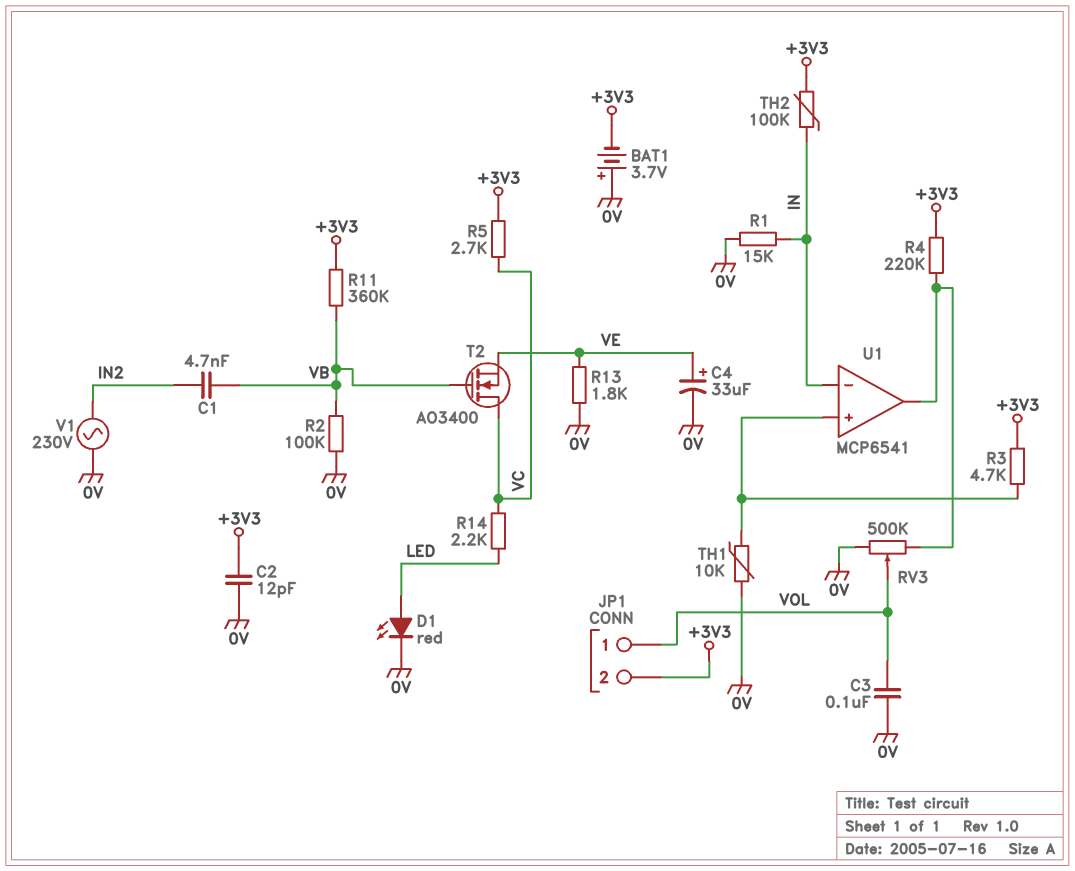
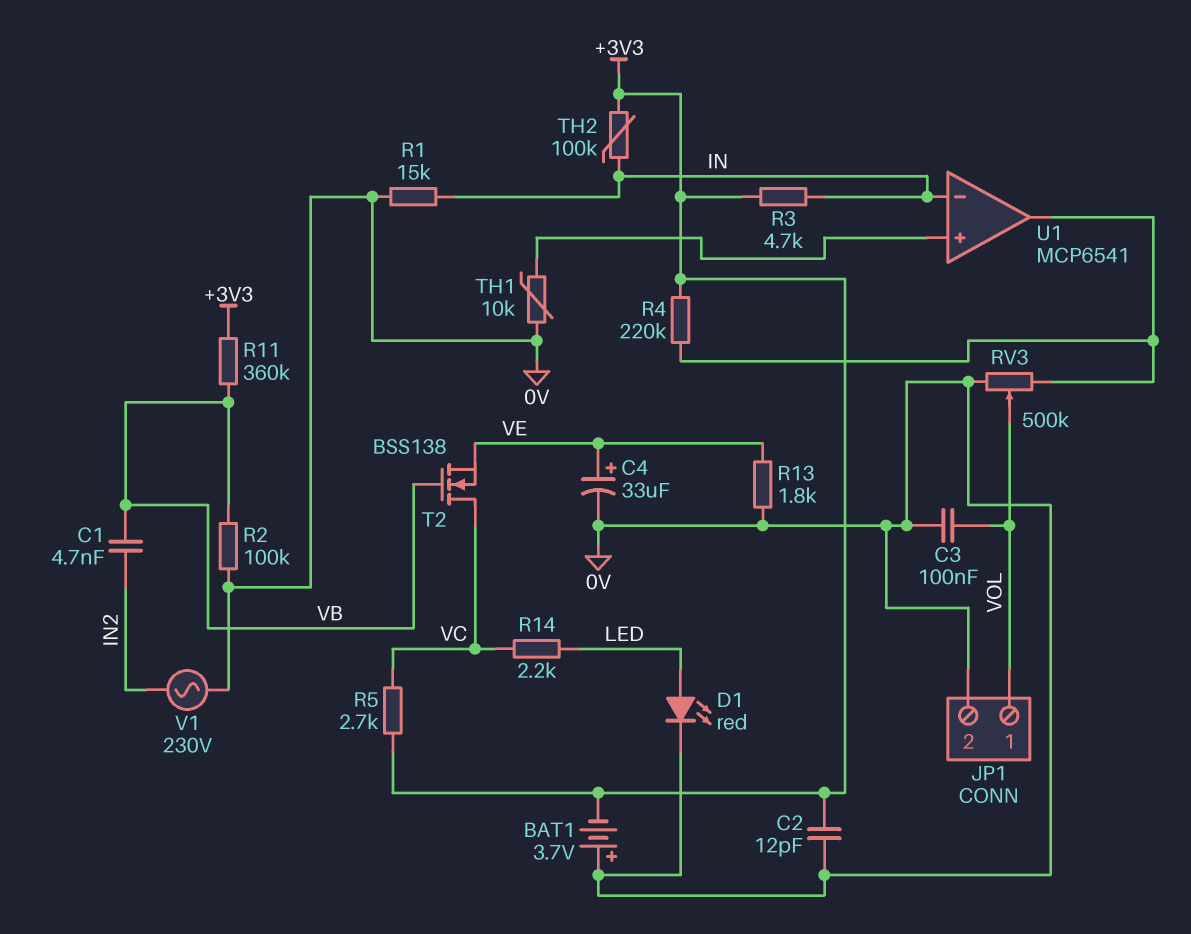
JP1 pin 2: +3V3 -> 0V
R3: 4.7k (+3V3, U1/in+) -> 4.7k (+3V3, IN)
T2: NMOS AO3400 (G VB, D VC, S VE) -> NMOS BSS138 (G VB, D VC, S VE)

